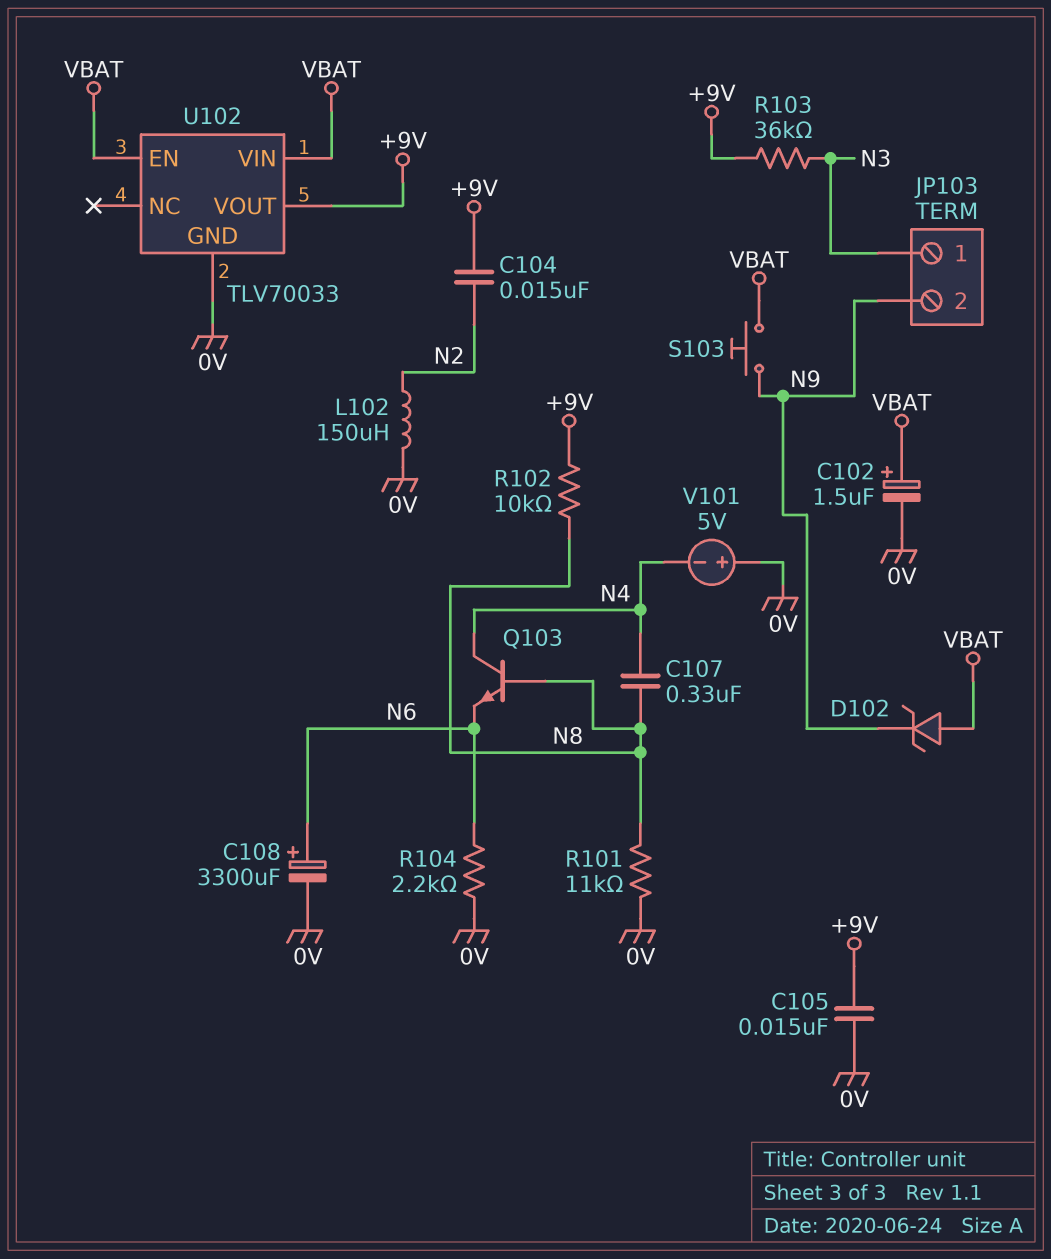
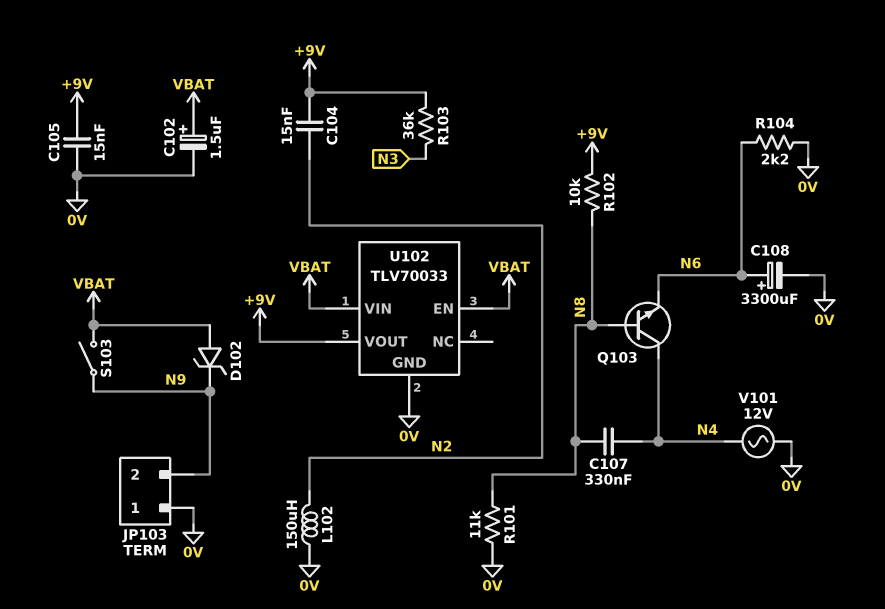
JP103 pin 1: N3 -> 0V
S103: button (N9, VBAT) -> switch (N9, VBAT)
V101: 5V (plus 0V, minus N4) -> AC 12V (0V, N4)

